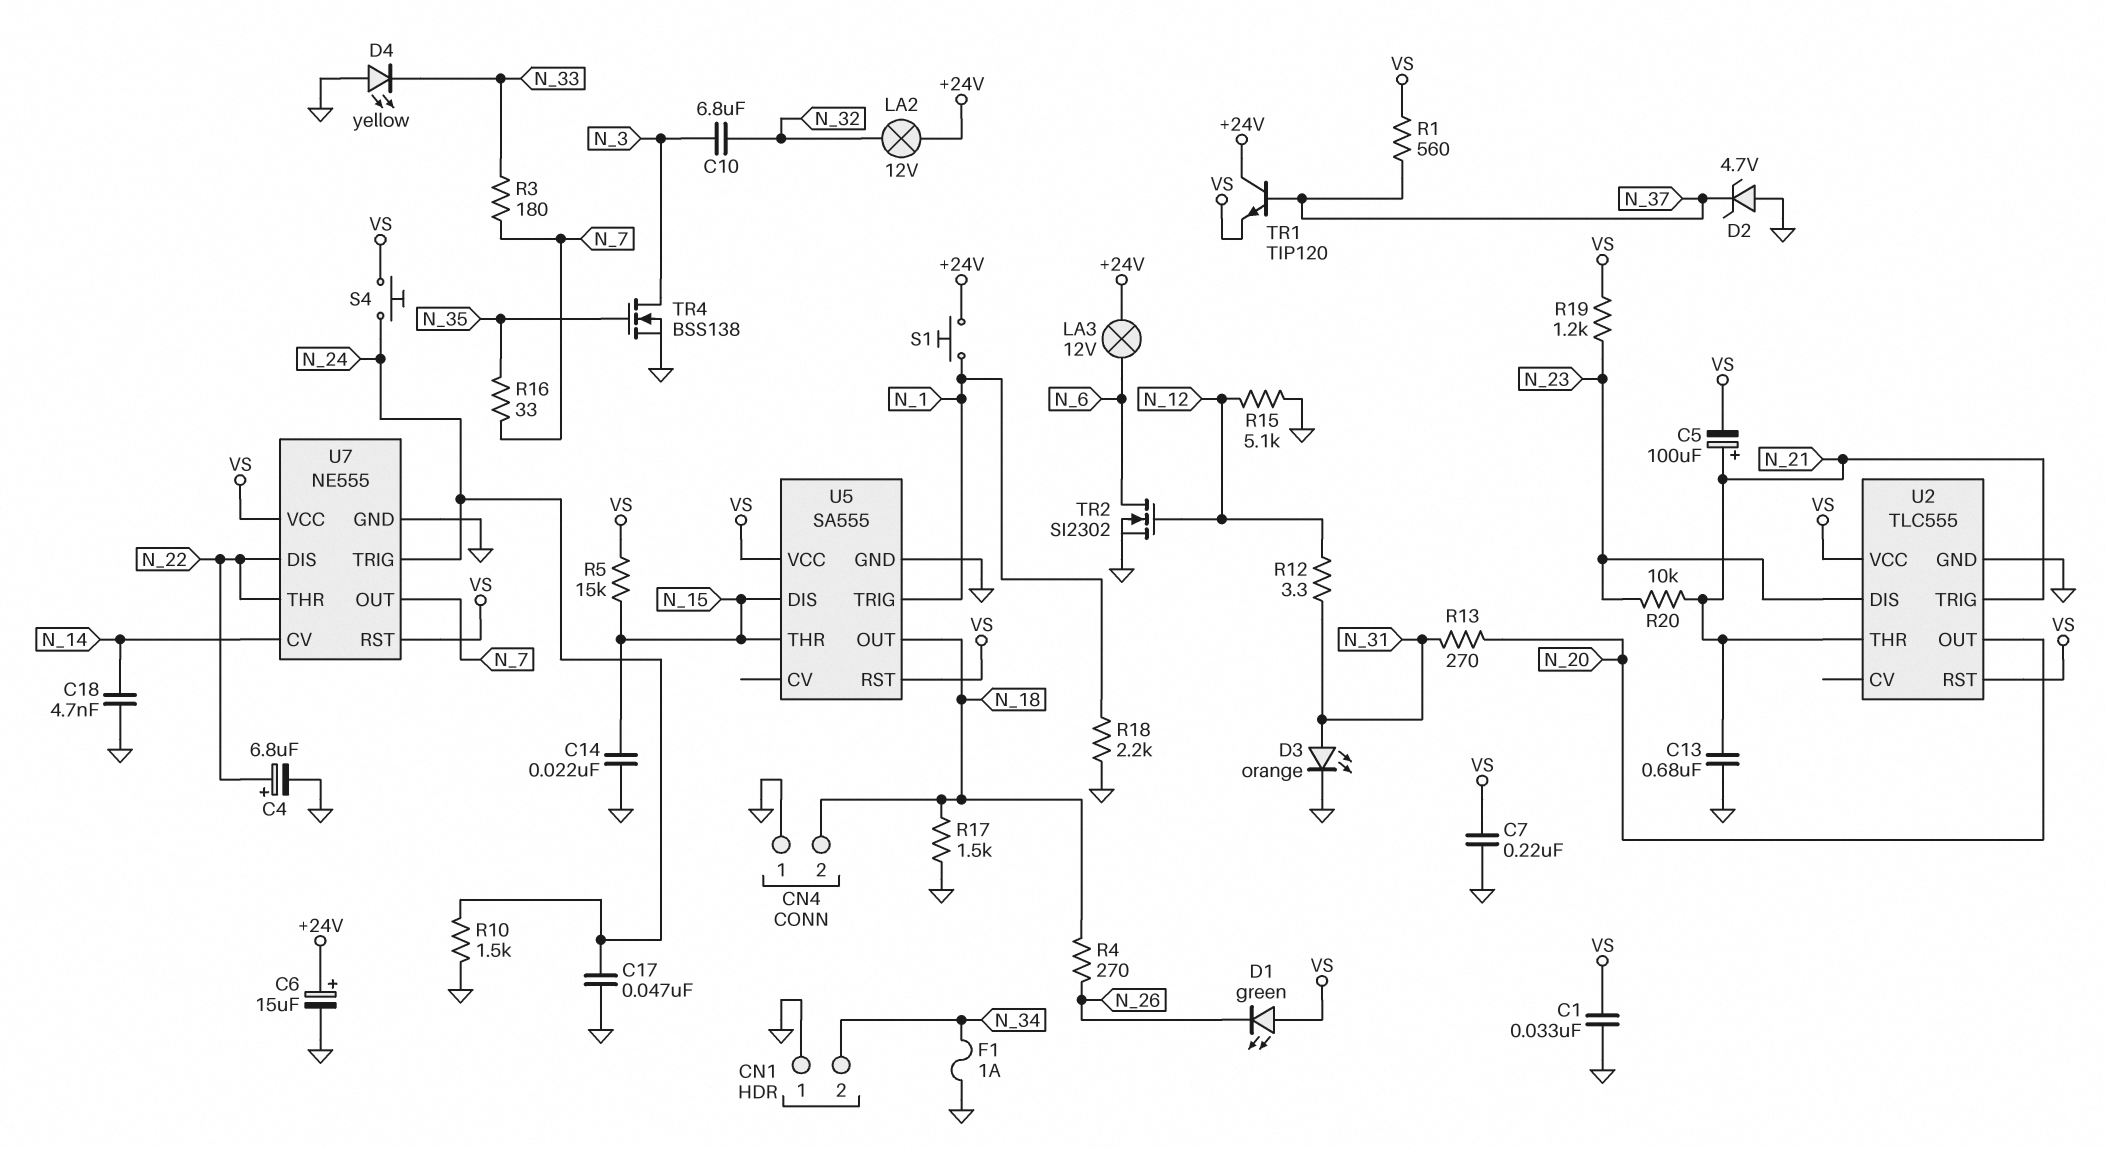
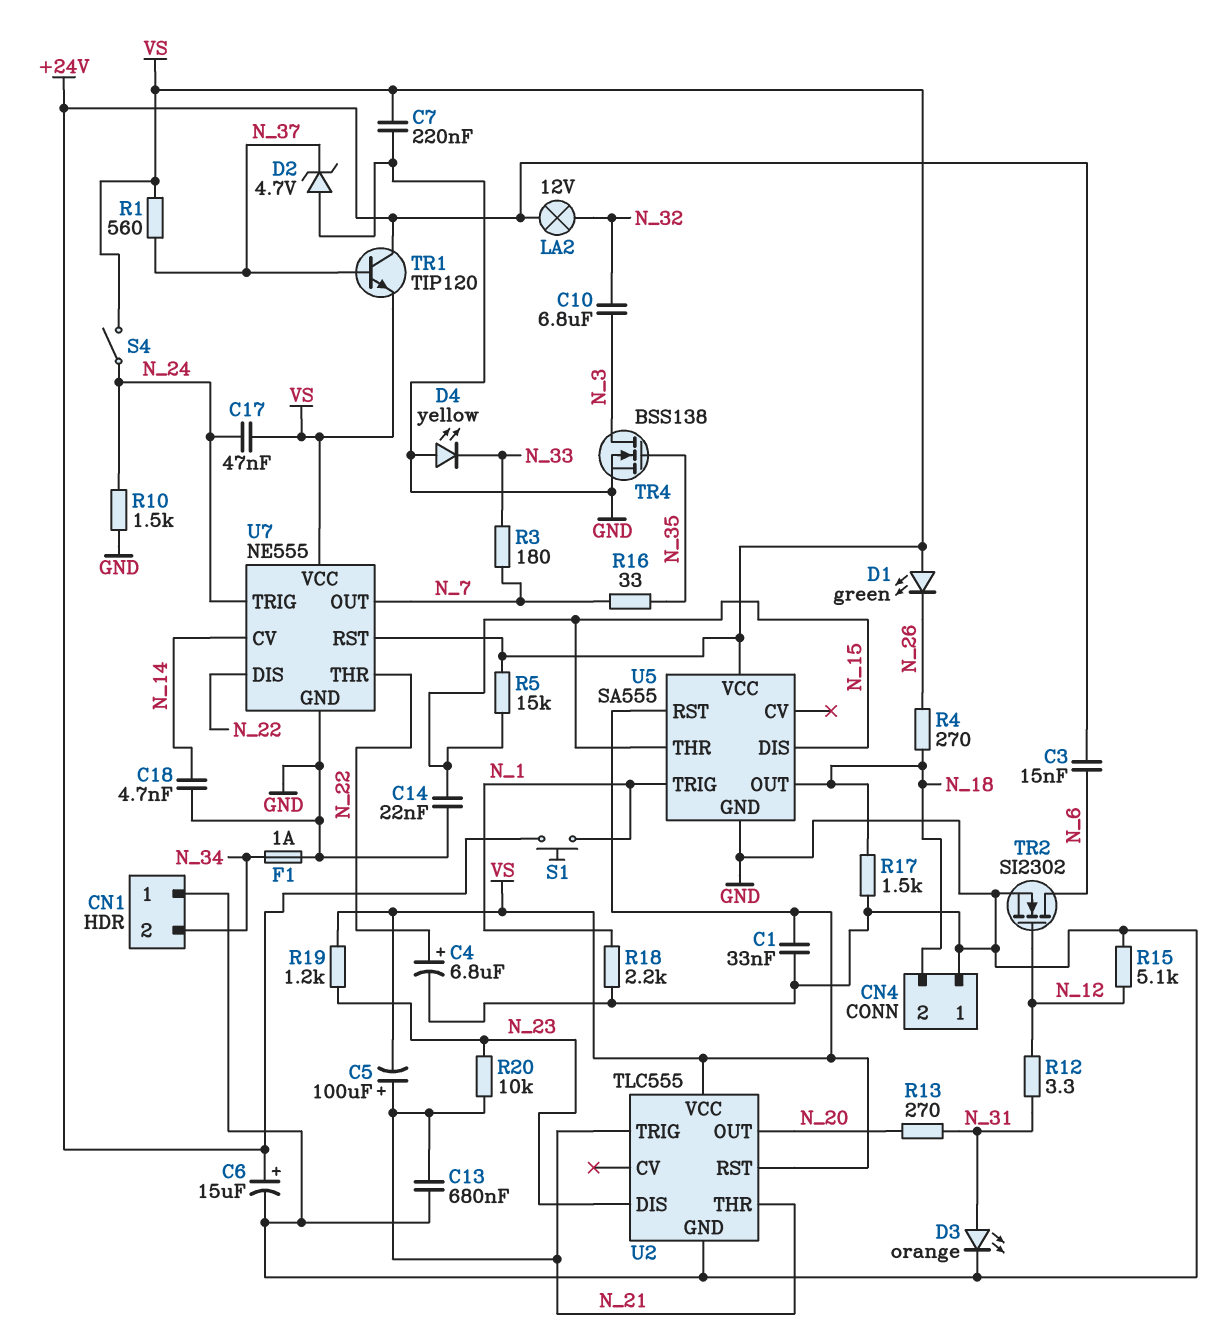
C3: none -> 15nF (+24V, N_6)
C17: 47nF (GND, N_24) -> 47nF (N_24, VS)
LA3: lamp 12V (+24V, N_6) -> none
S4: button (N_24, VS) -> switch (N_24, VS)

